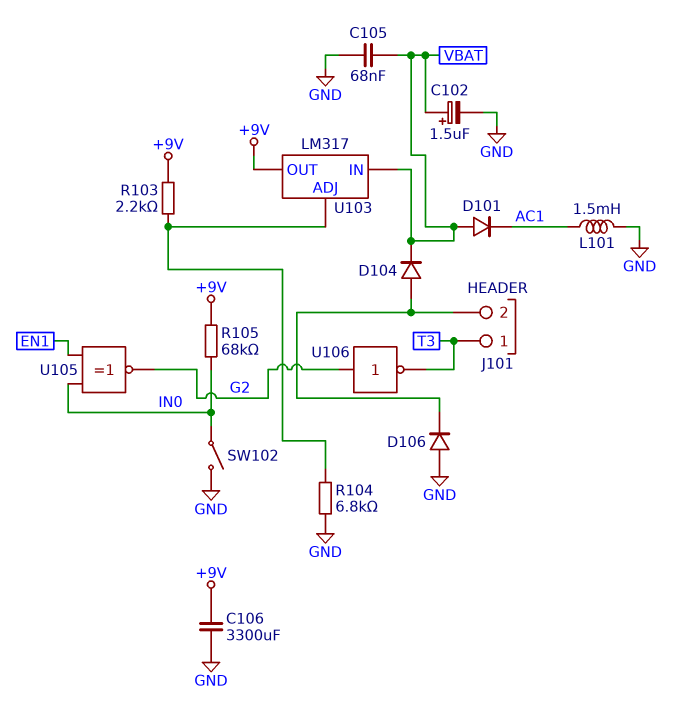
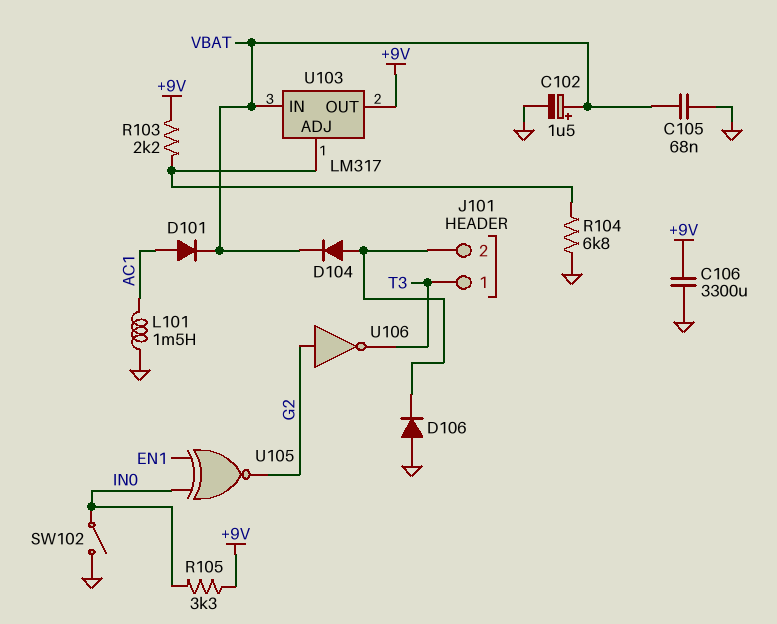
D101: diode (A VBAT, K AC1) -> diode (A AC1, K VBAT)
R105: 68k (+9V, IN0) -> 3.3k (+9V, IN0)

